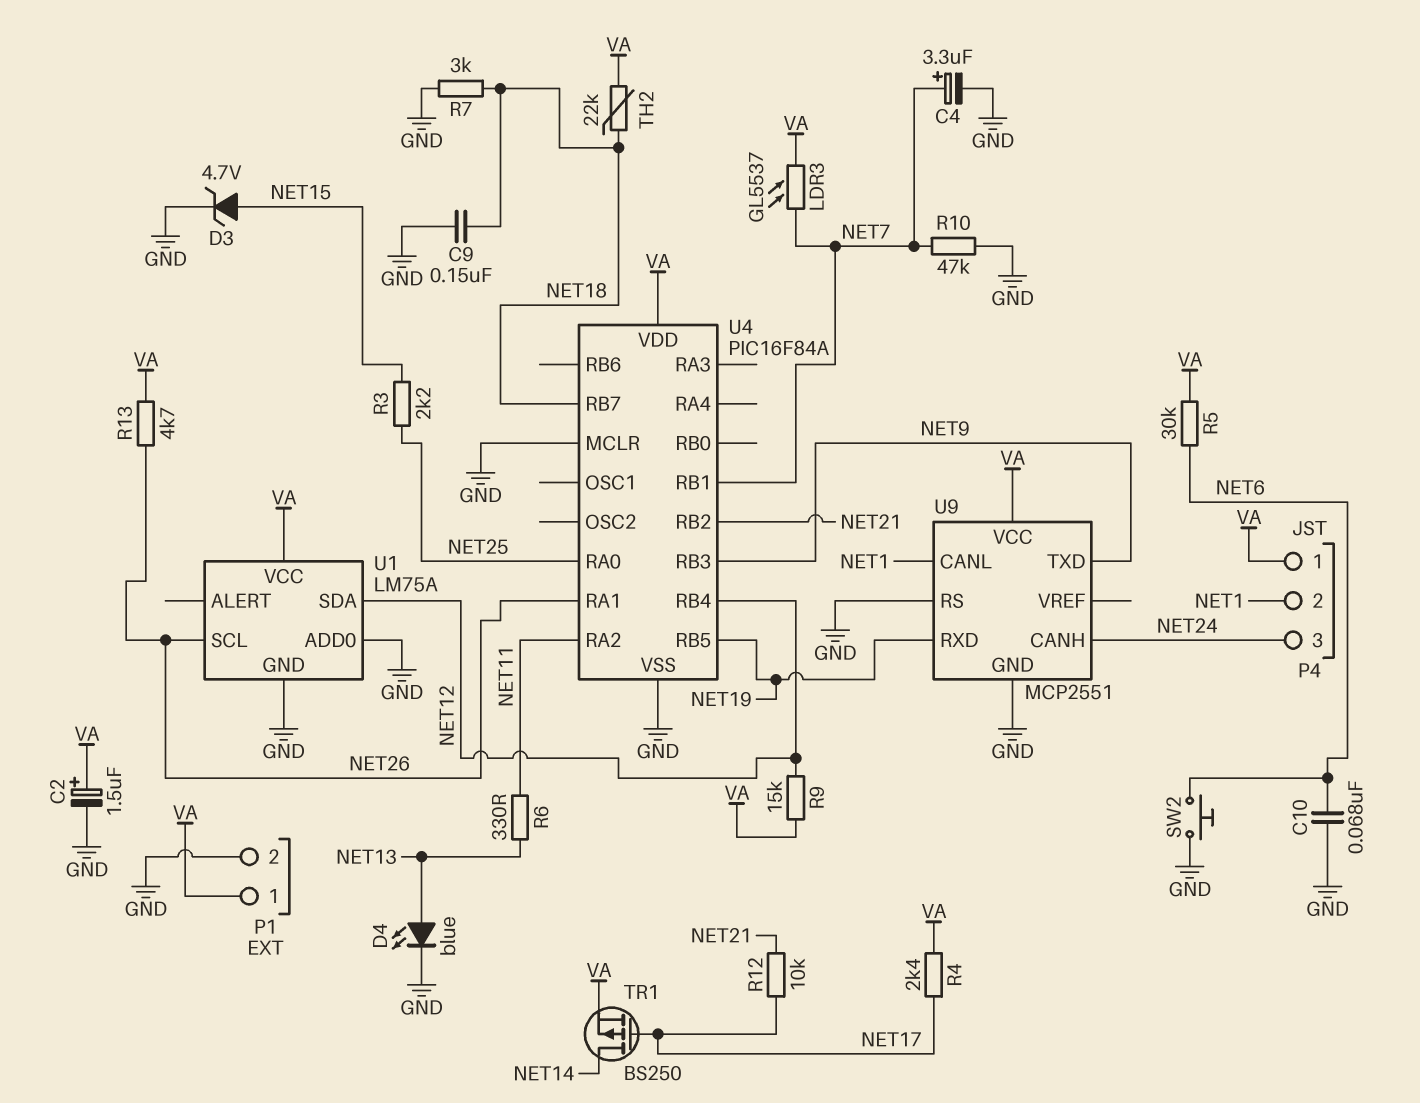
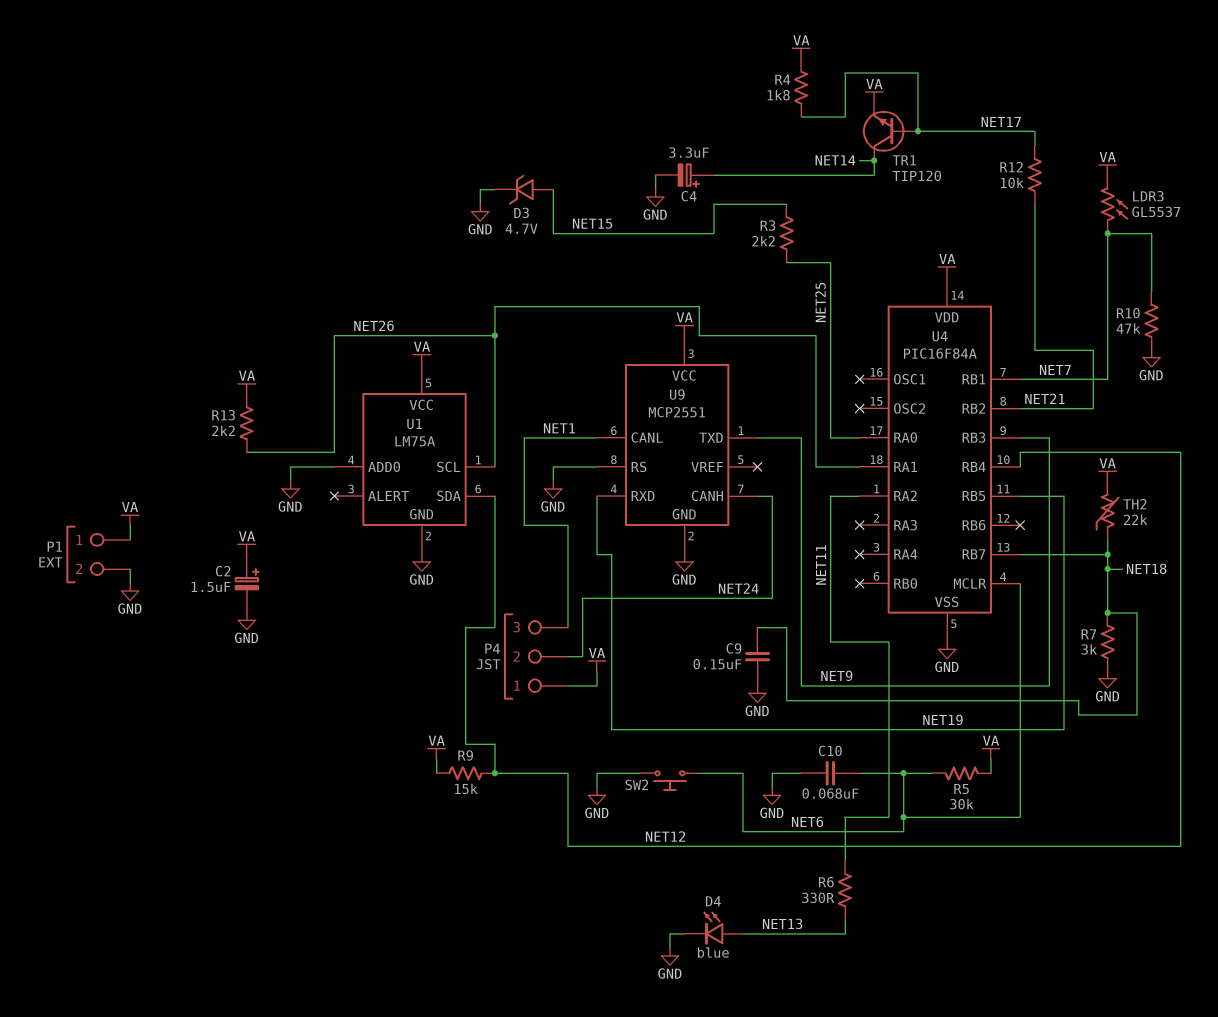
C4: 3.3uF (plus NET7, minus GND) -> 3.3uF (plus NET14, minus GND)
P4 pin 2: NET1 -> NET24
P4 pin 3: NET24 -> NET1
R4: 2.4k (NET17, VA) -> 1.8k (NET17, VA)
R13: 4.7k (NET26, VA) -> 2.2k (NET26, VA)
TR1: PMOS BS250 (G NET17, D NET14, S VA) -> NPN TIP120 (B NET17, C NET14, E VA)
U4 pin MCLR: GND -> NET6

